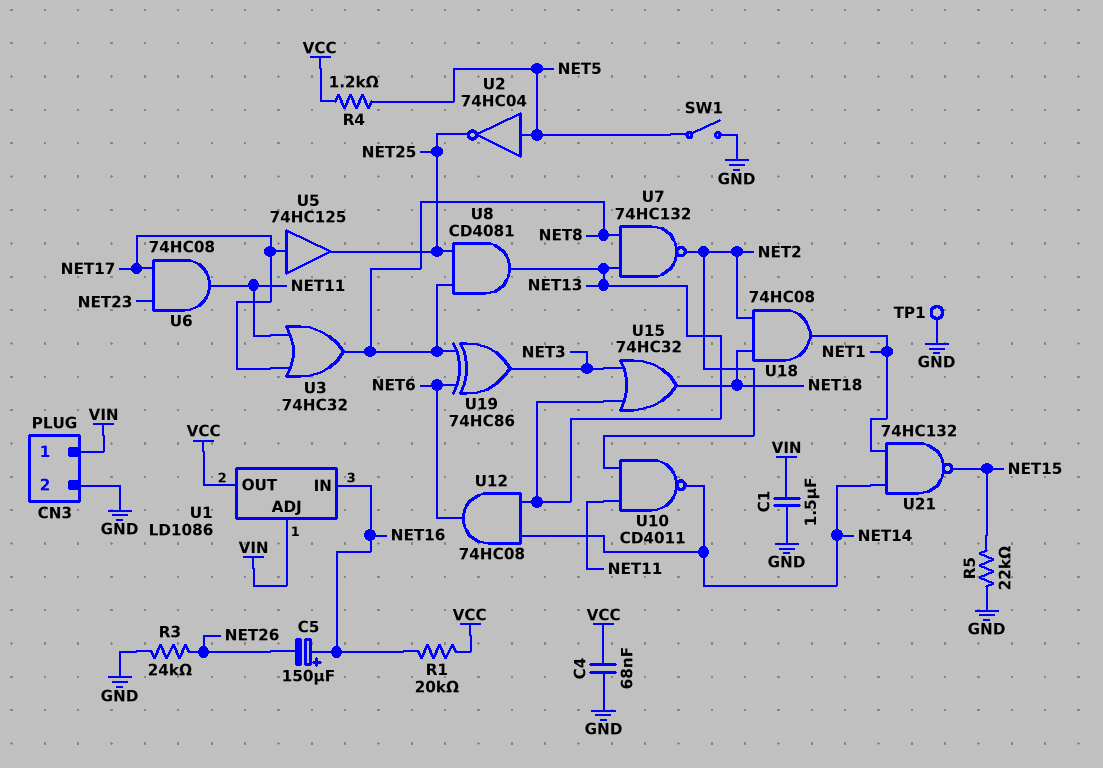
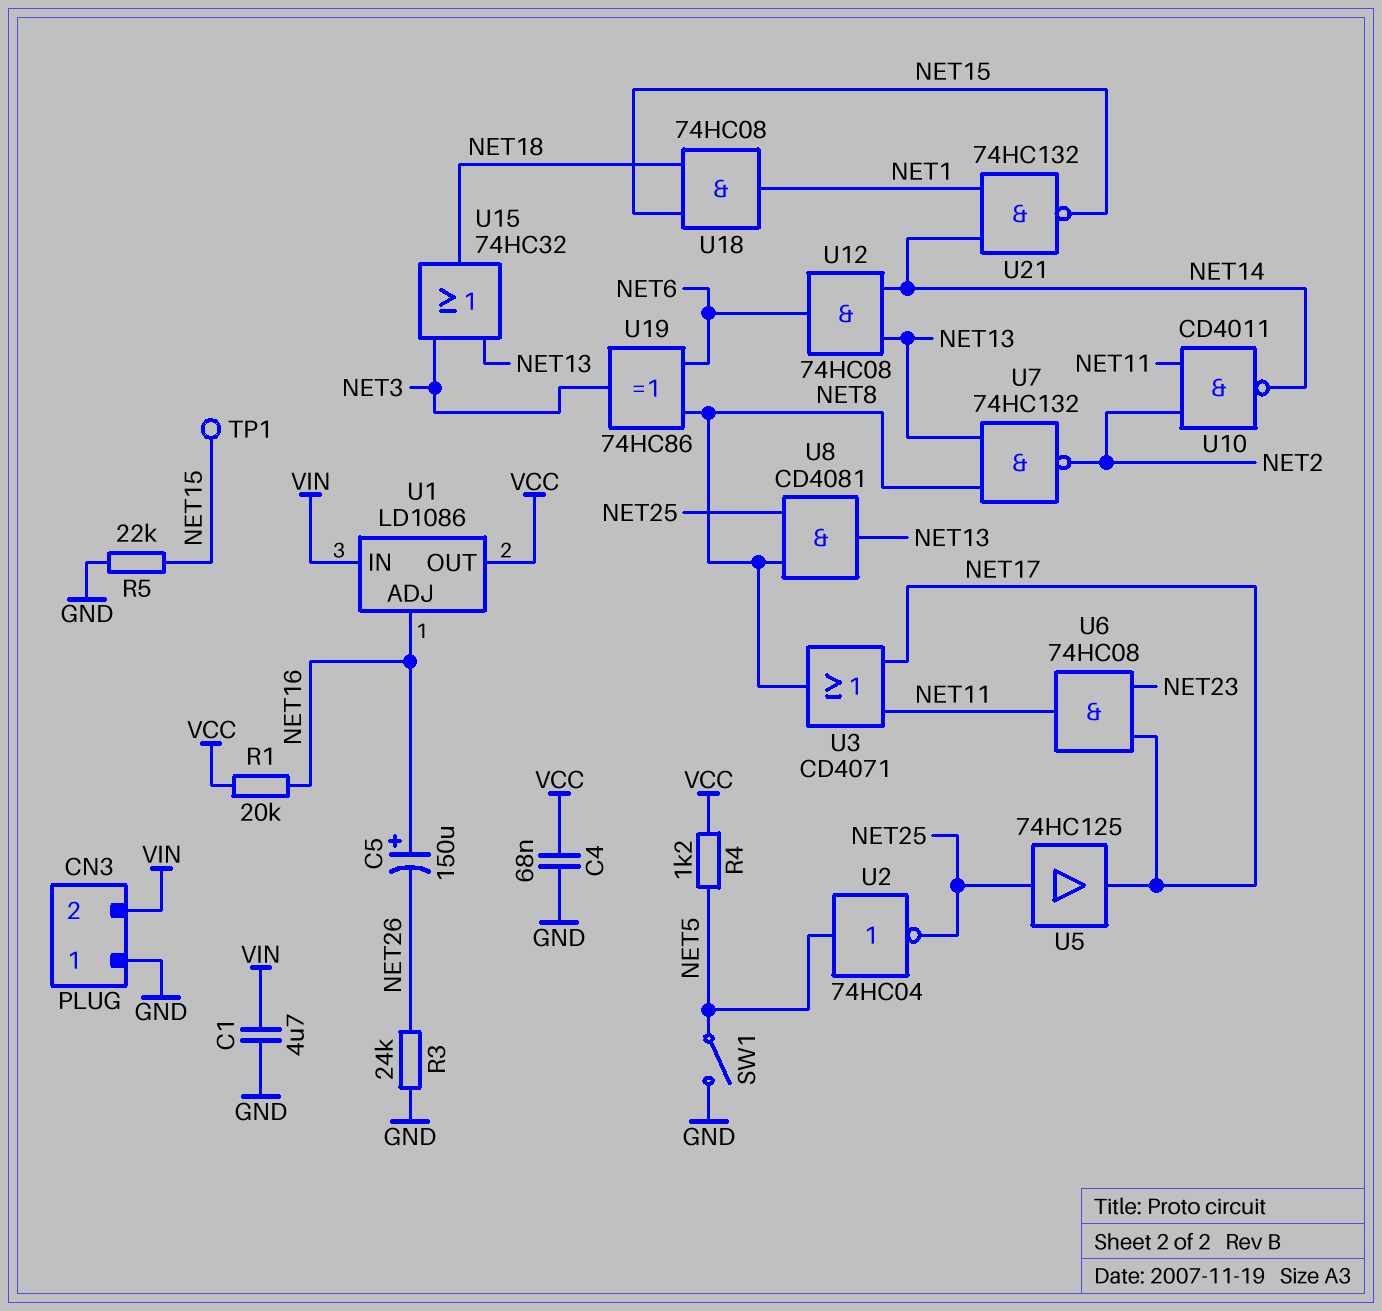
C1: 1.5uF (GND, VIN) -> 4.7uF (GND, VIN)
CN3 pin 1: VIN -> GND
CN3 pin 2: GND -> VIN
TP1: test point (GND) -> test point (NET15)
U1 pin ADJ: VIN -> NET16
U1 pin IN: NET16 -> VIN
U3: OR 74HC32 (in NET11, in NET17, out NET8) -> OR CD4071 (in NET11, in NET17, out NET8)
U5: buffer 74HC125 (in NET17, out NET25) -> buffer 74HC125 (in NET25, out NET17)
U18: AND 74HC08 (in NET2, in NET18, out NET1) -> AND 74HC08 (in NET15, in NET18, out NET1)

